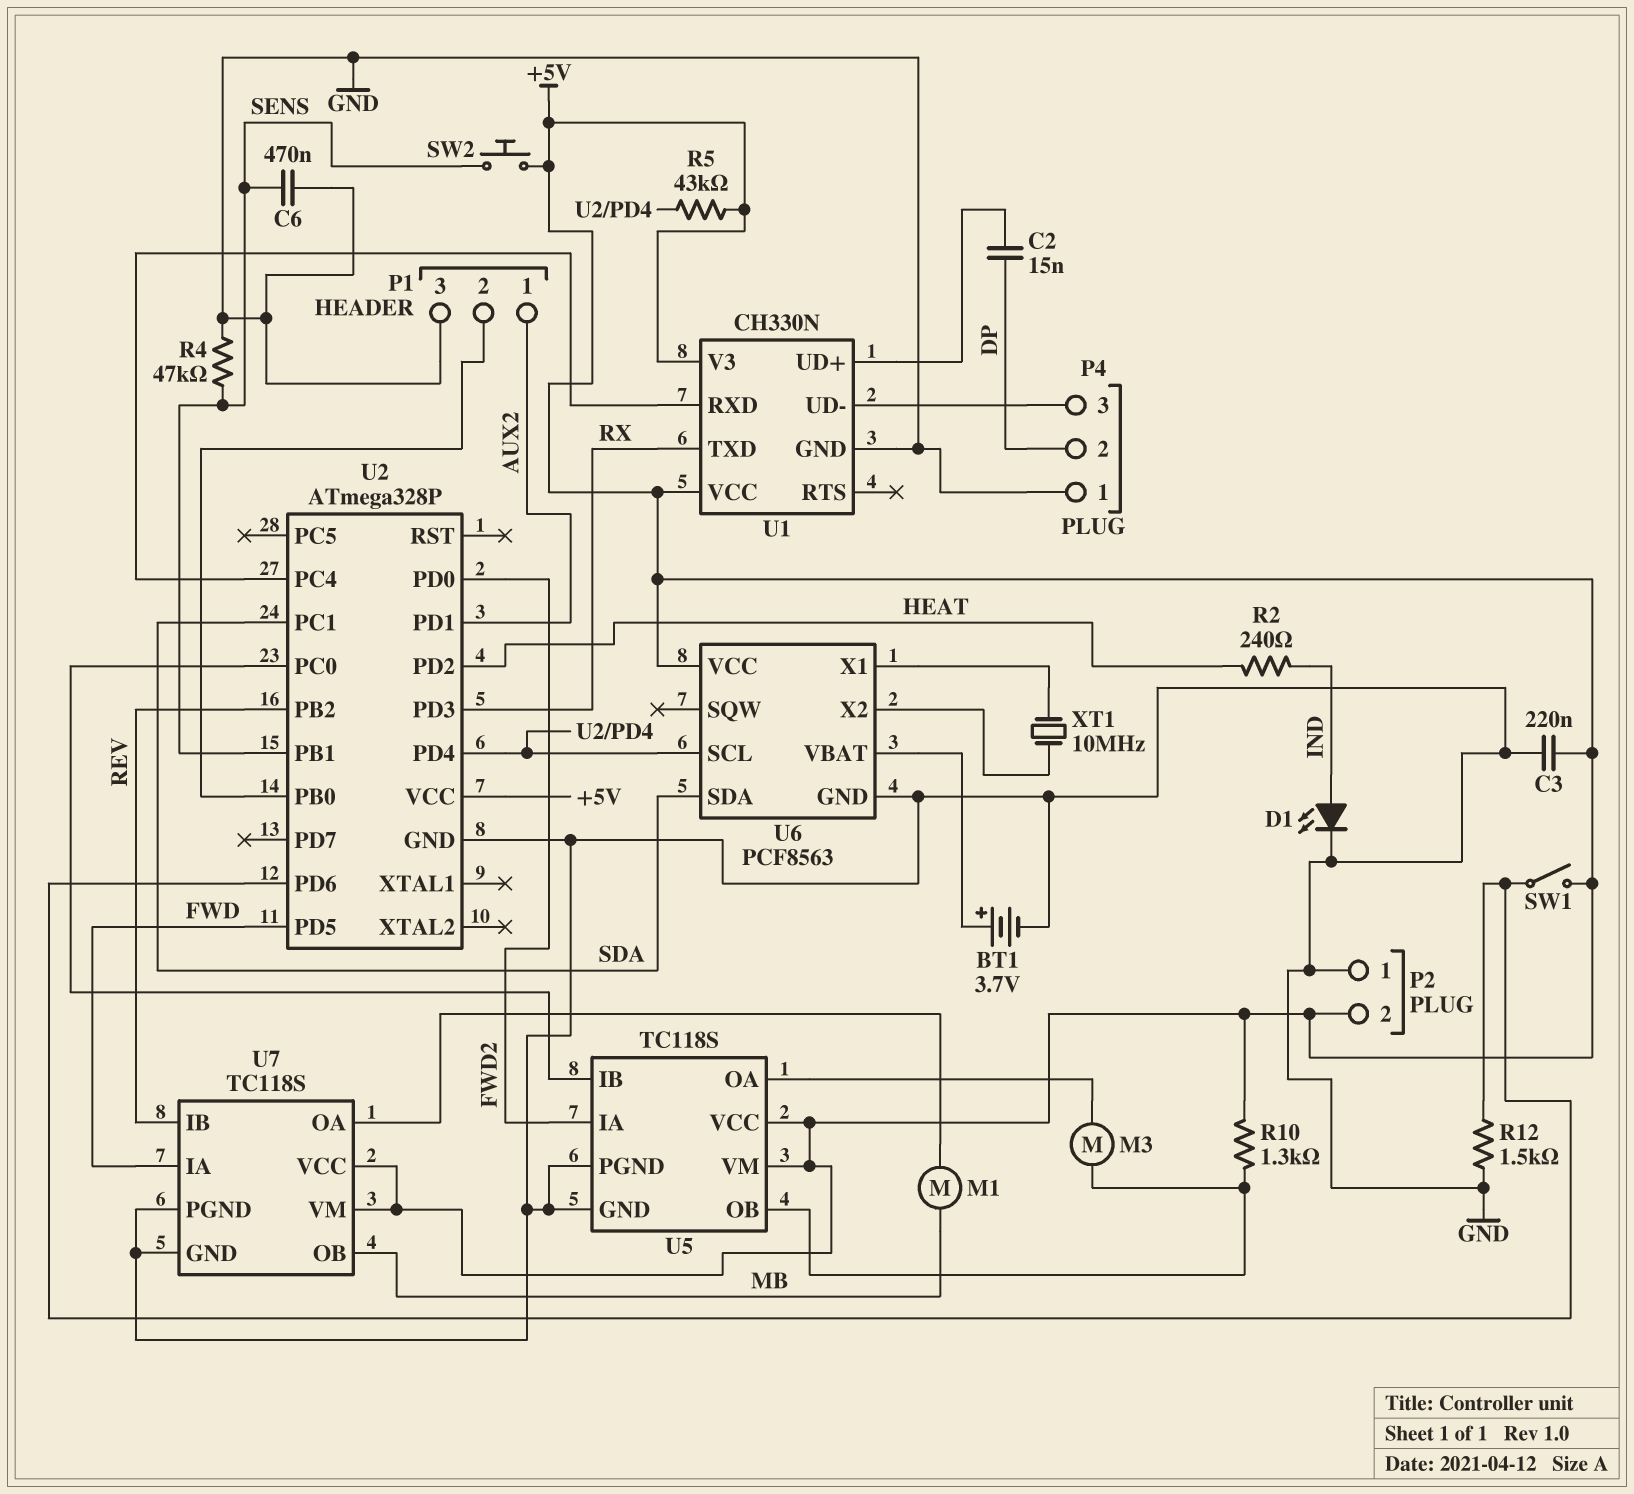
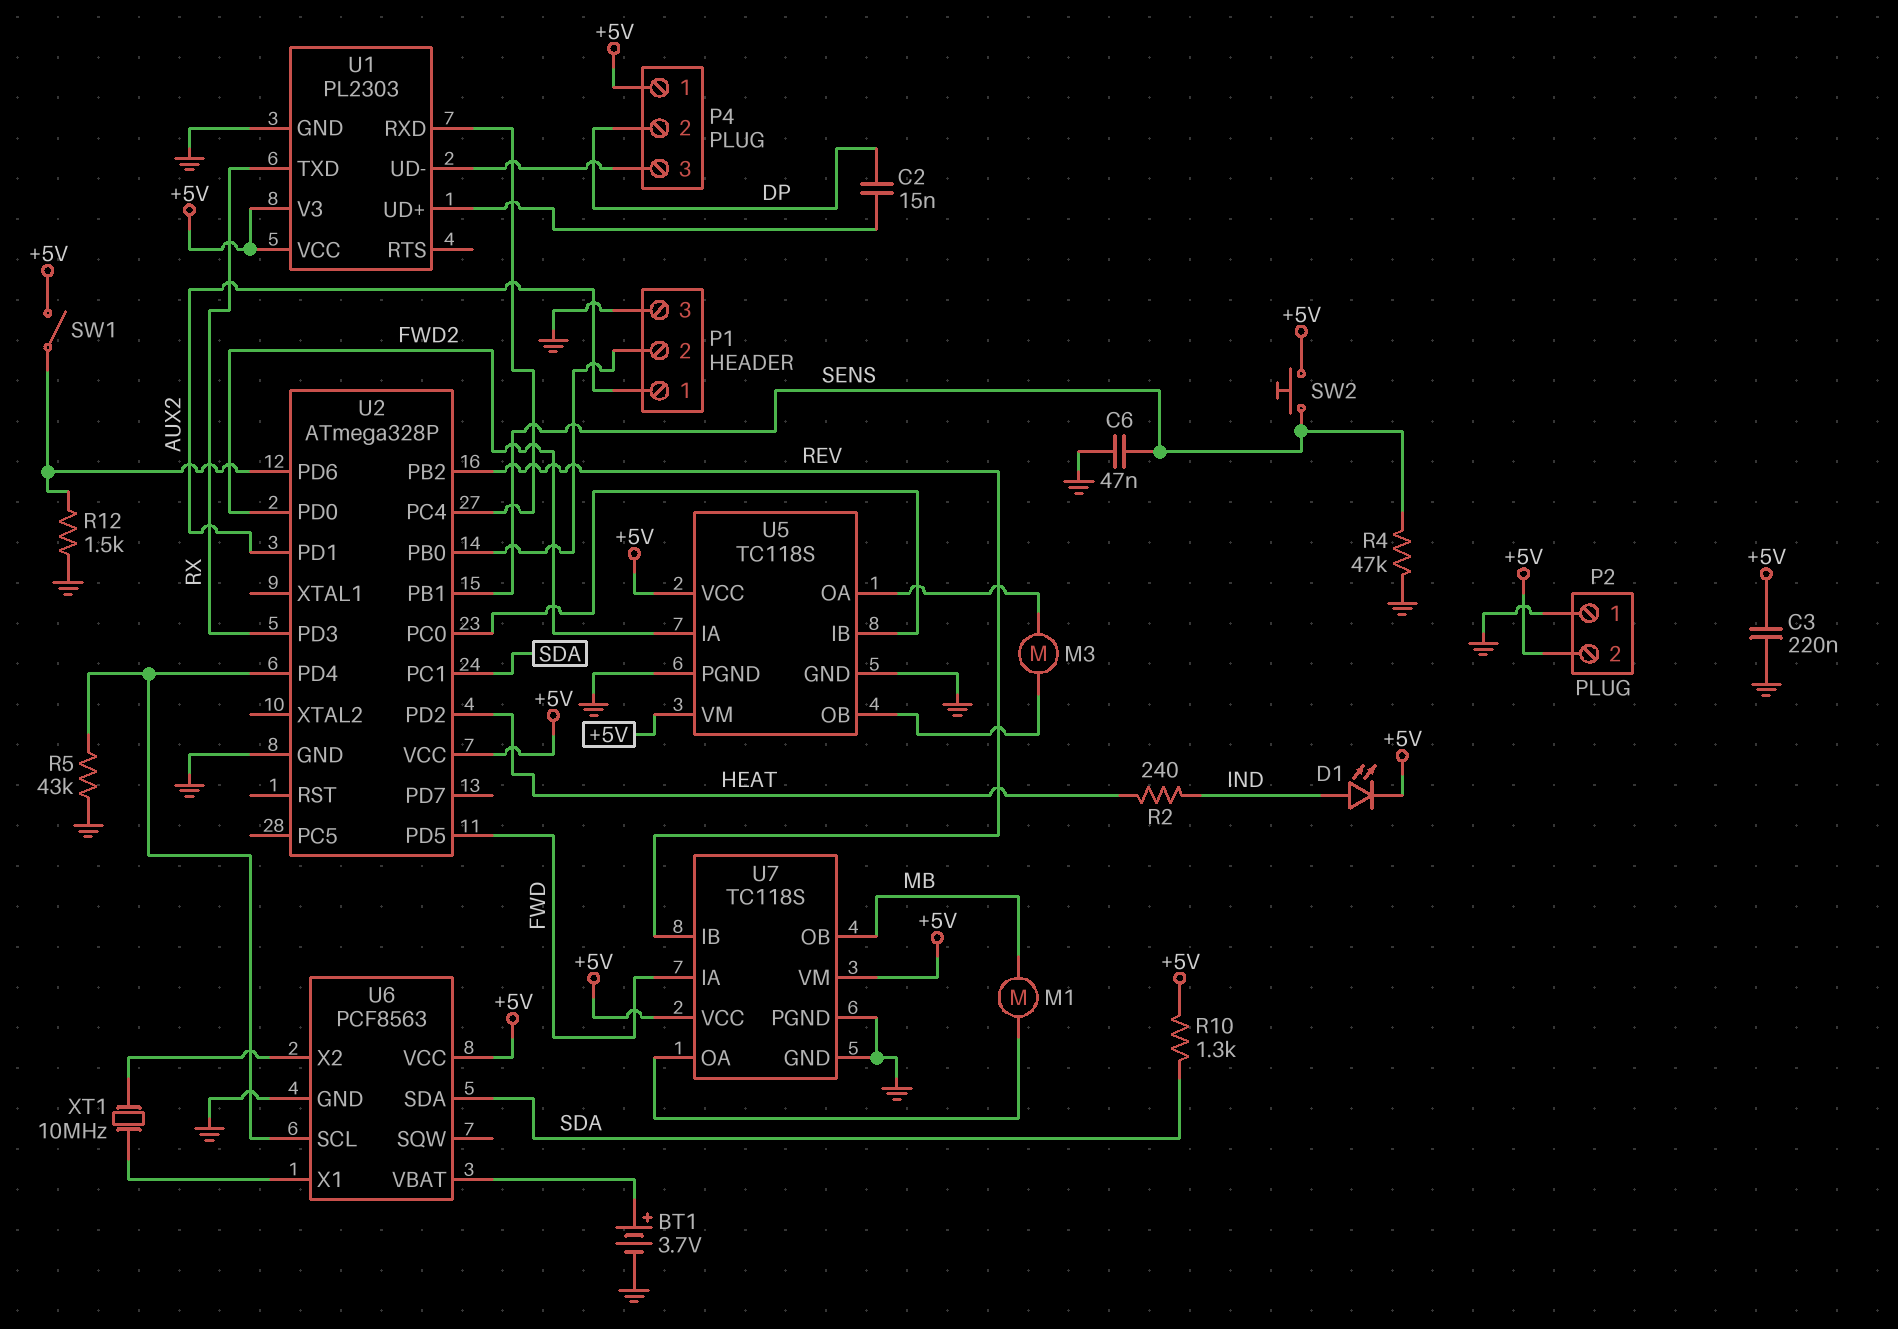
C6: 470nF (GND, SENS) -> 47nF (GND, SENS)
D1: LED (A IND, K GND) -> LED (A IND, K +5V)
P4 pin 1: GND -> +5V
R5: 43k (+5V, U2/PD4) -> 43k (GND, U2/PD4)
R10: 1.3k (+5V, U5/OB) -> 1.3k (+5V, SDA)
U1: CH330N -> PL2303

